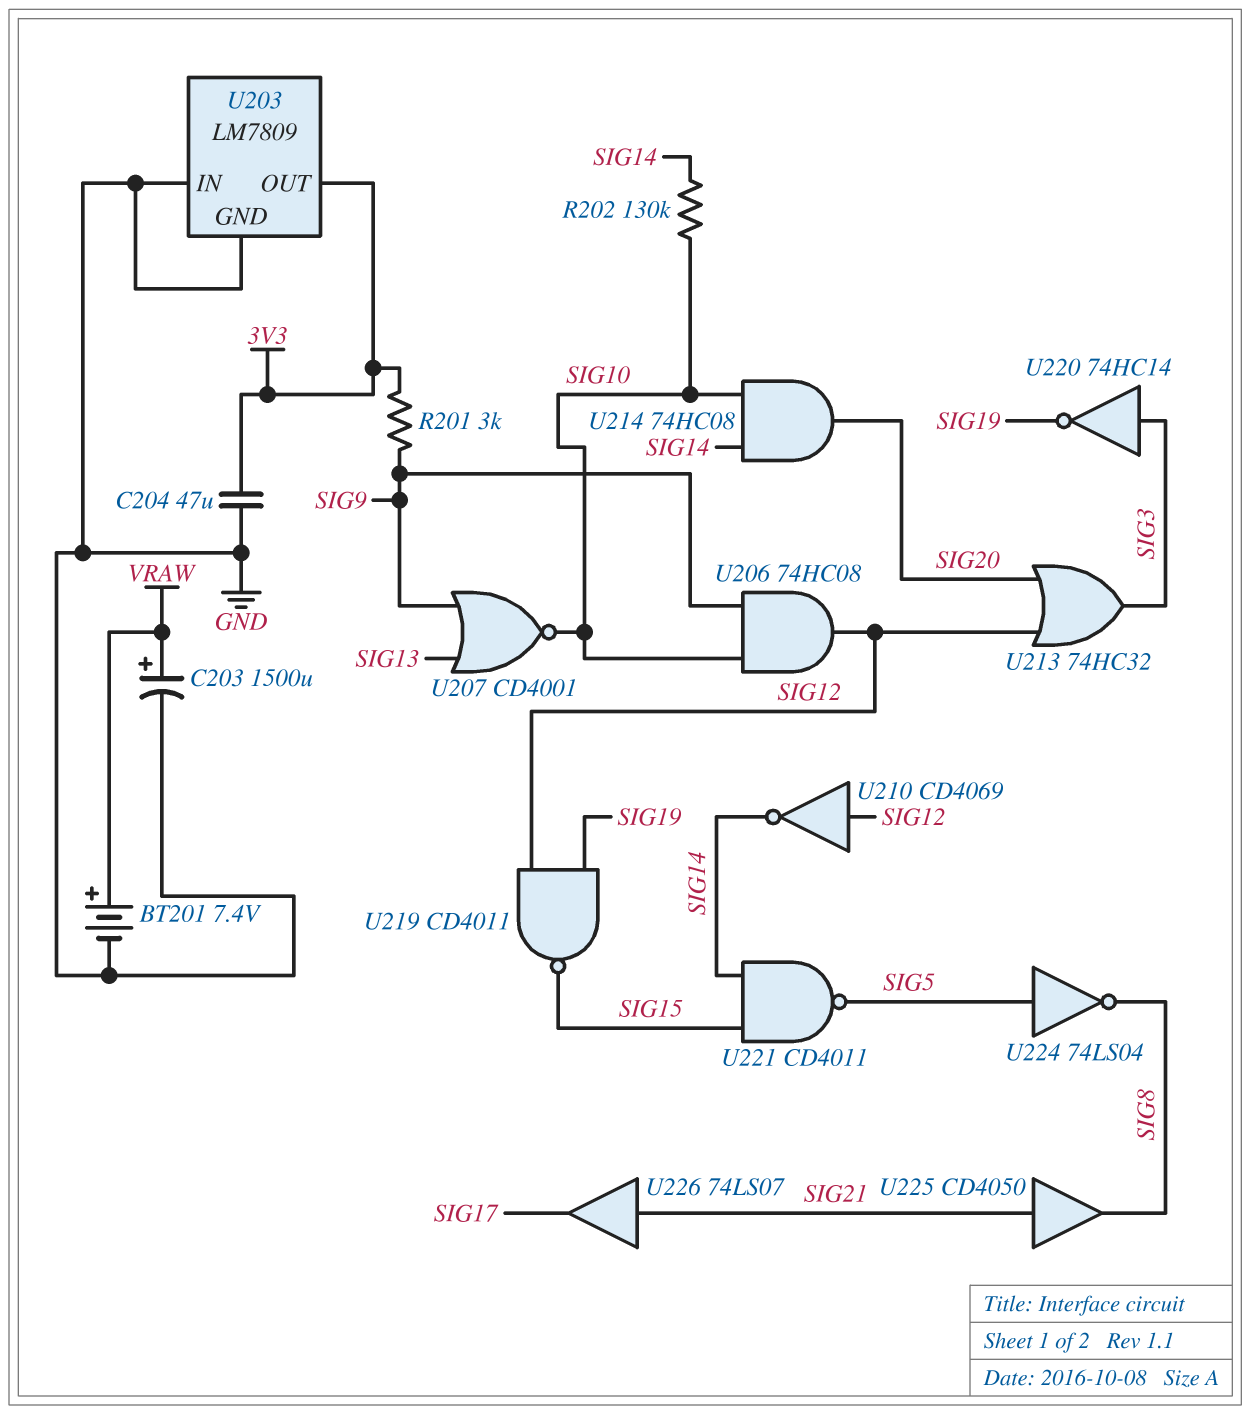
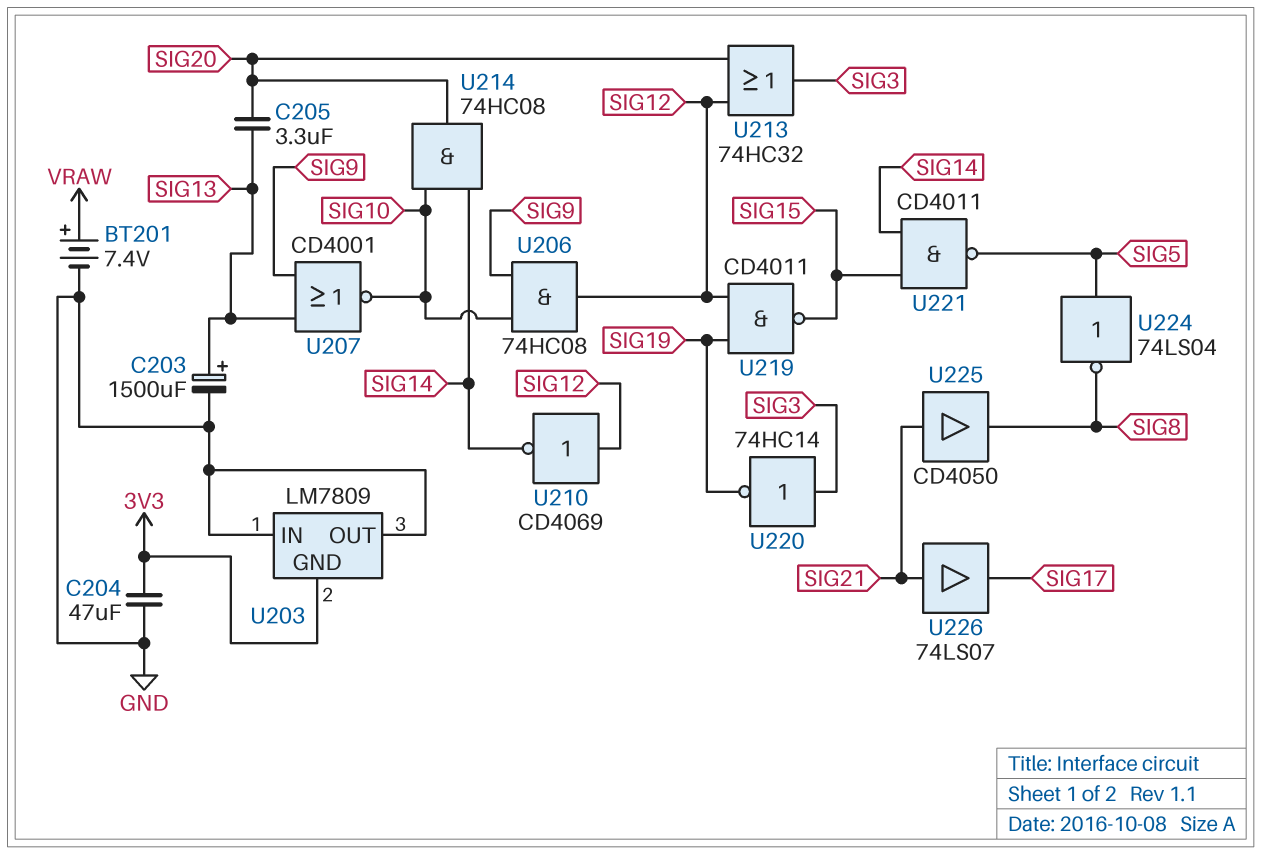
C203: 1500uF (plus VRAW, minus GND) -> 1500uF (plus SIG13, minus GND)
C205: none -> 3.3uF (SIG13, SIG20)
R201: 3k (3V3, SIG9) -> none
R202: 130k (SIG10, SIG14) -> none
U203 pin GND: GND -> 3V3
U203 pin OUT: 3V3 -> GND

